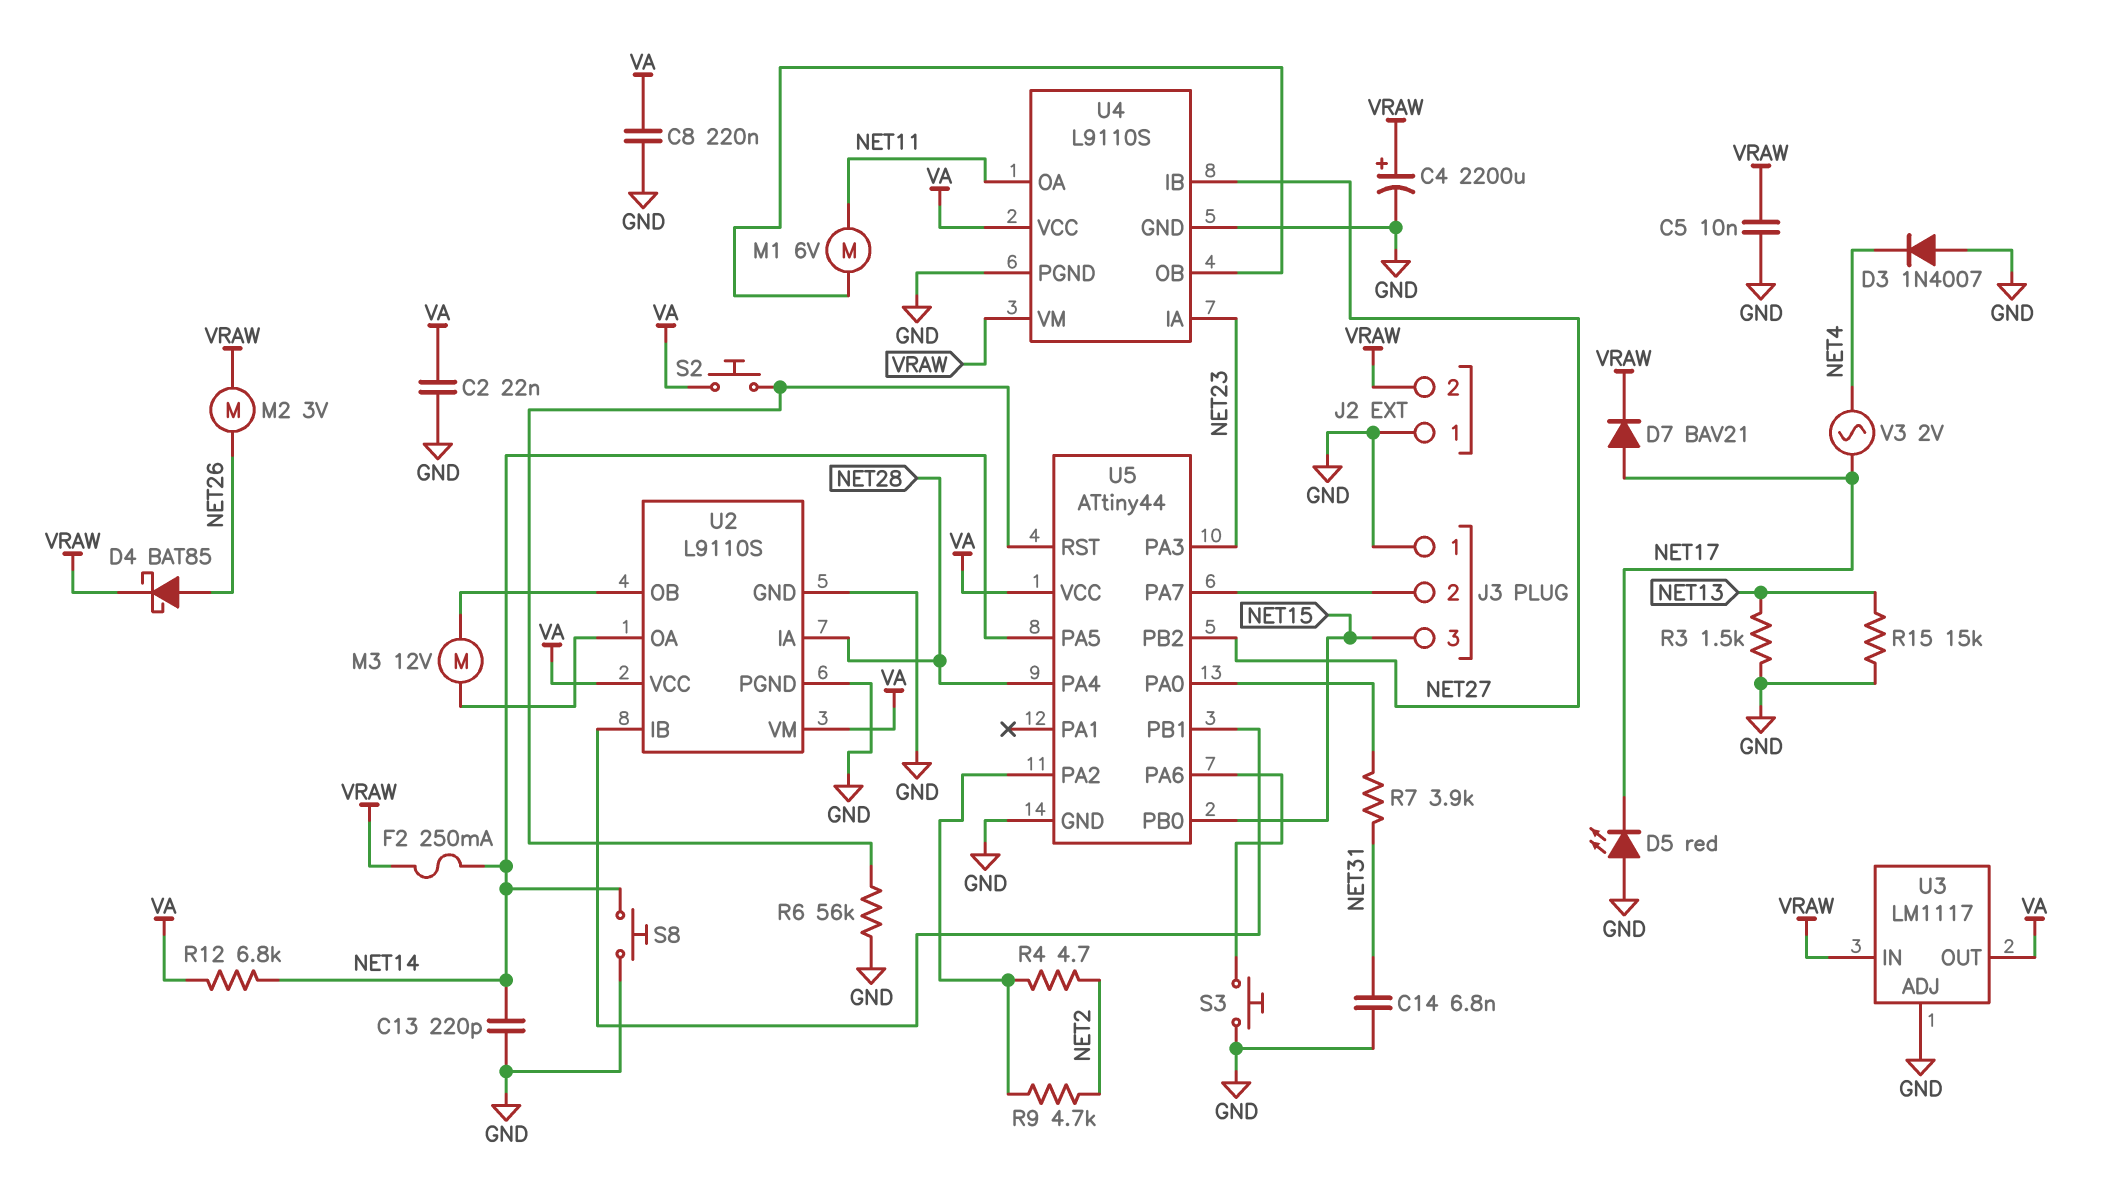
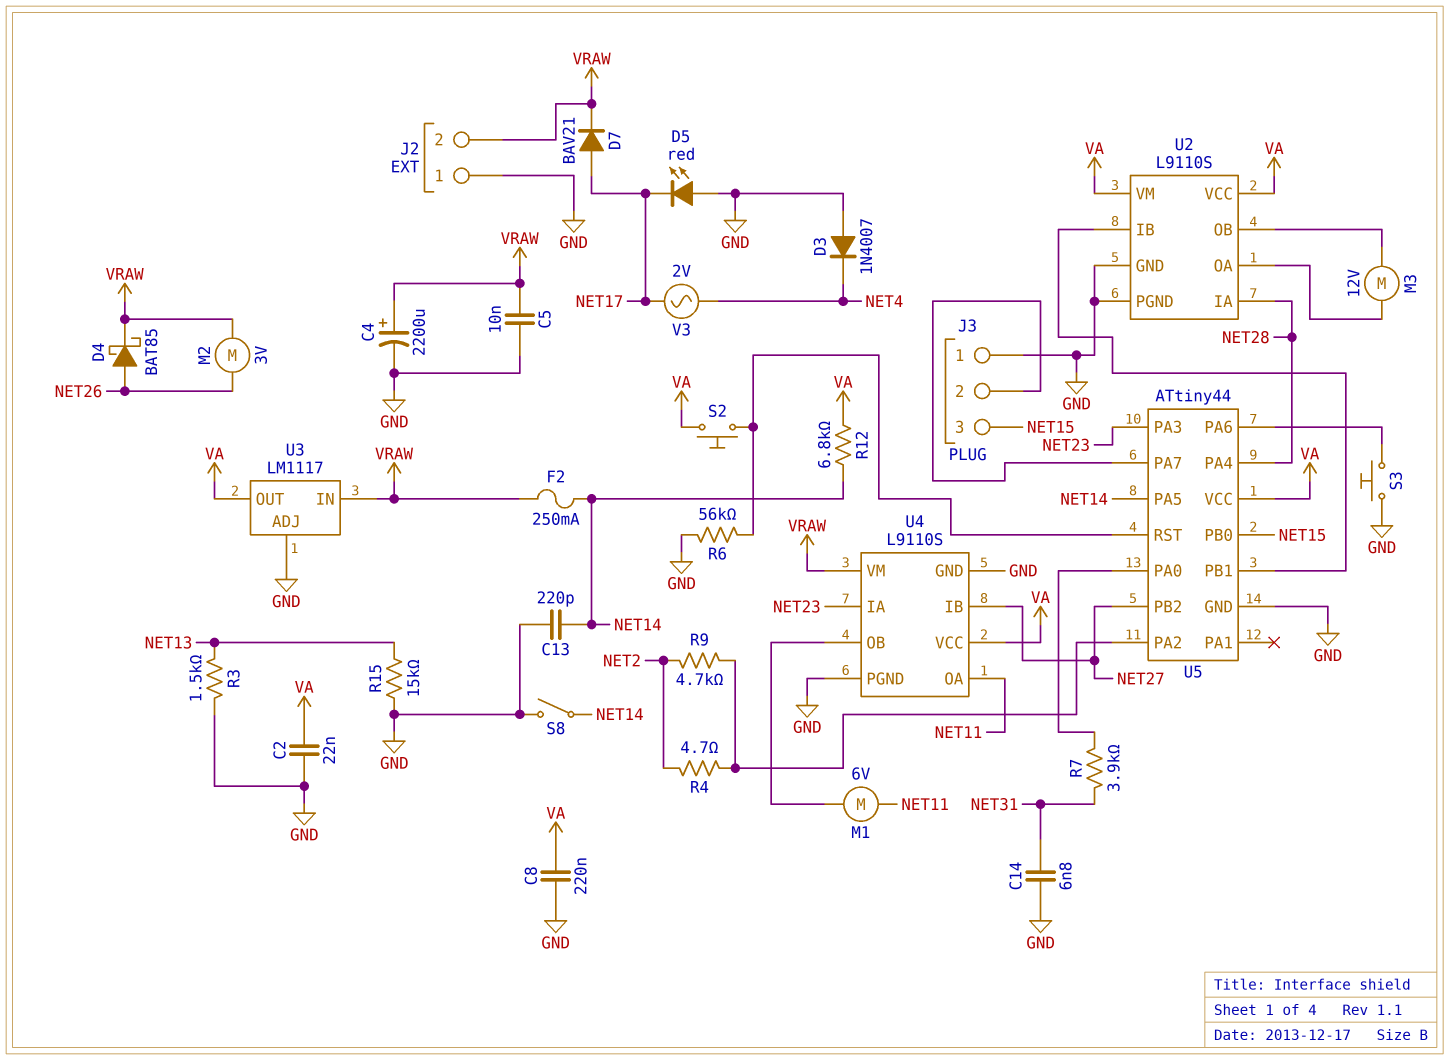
S8: button (GND, NET14) -> switch (GND, NET14)

